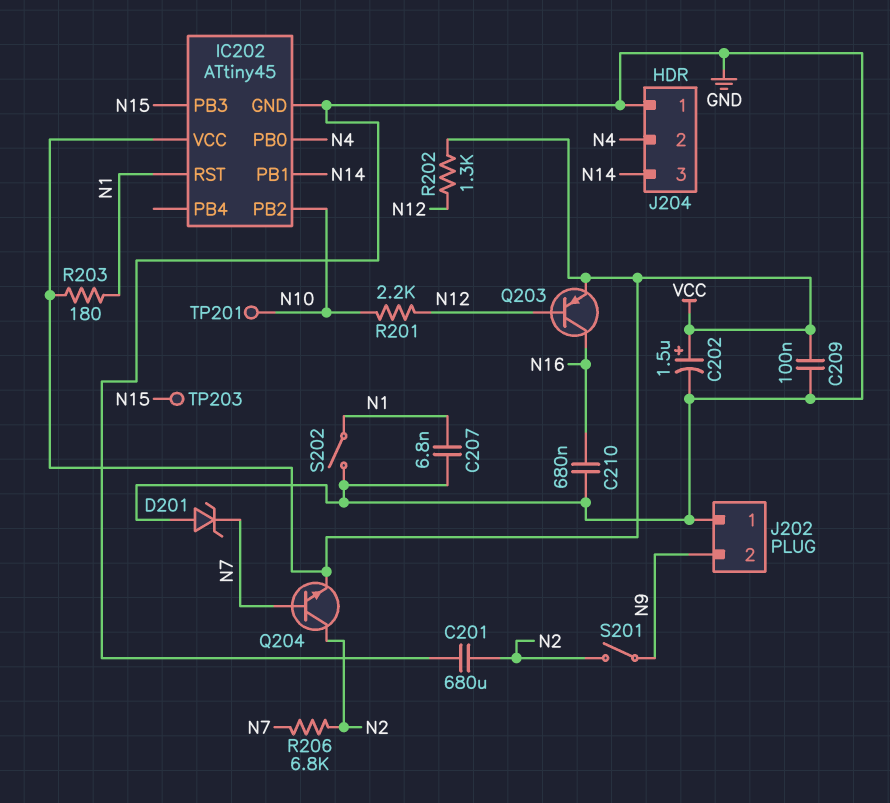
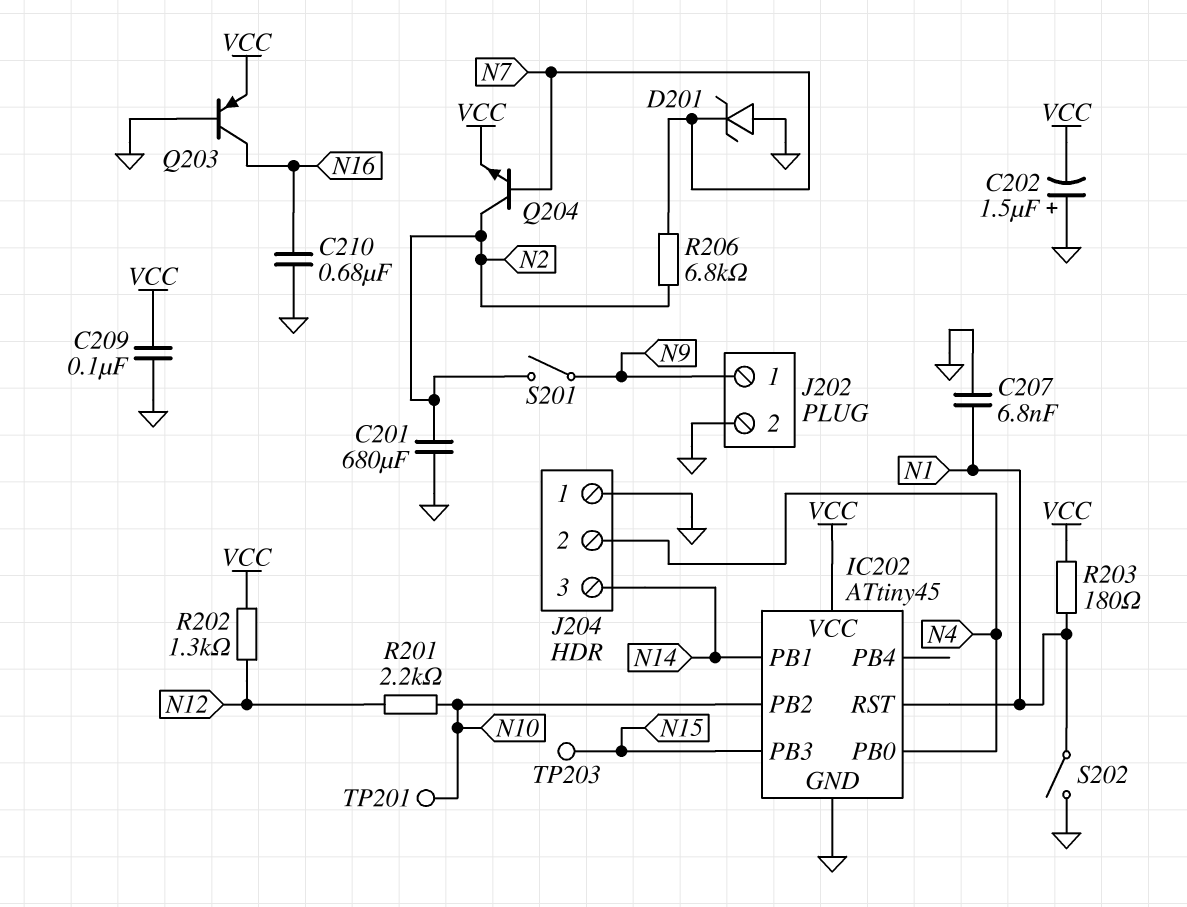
C202: 1.5uF (plus VCC, minus GND) -> 1.5uF (plus GND, minus VCC)
J202 pin 1: GND -> N9
J202 pin 2: N9 -> GND
Q203: PNP (B N12, C N16, E VCC) -> PNP (B GND, C N16, E VCC)

